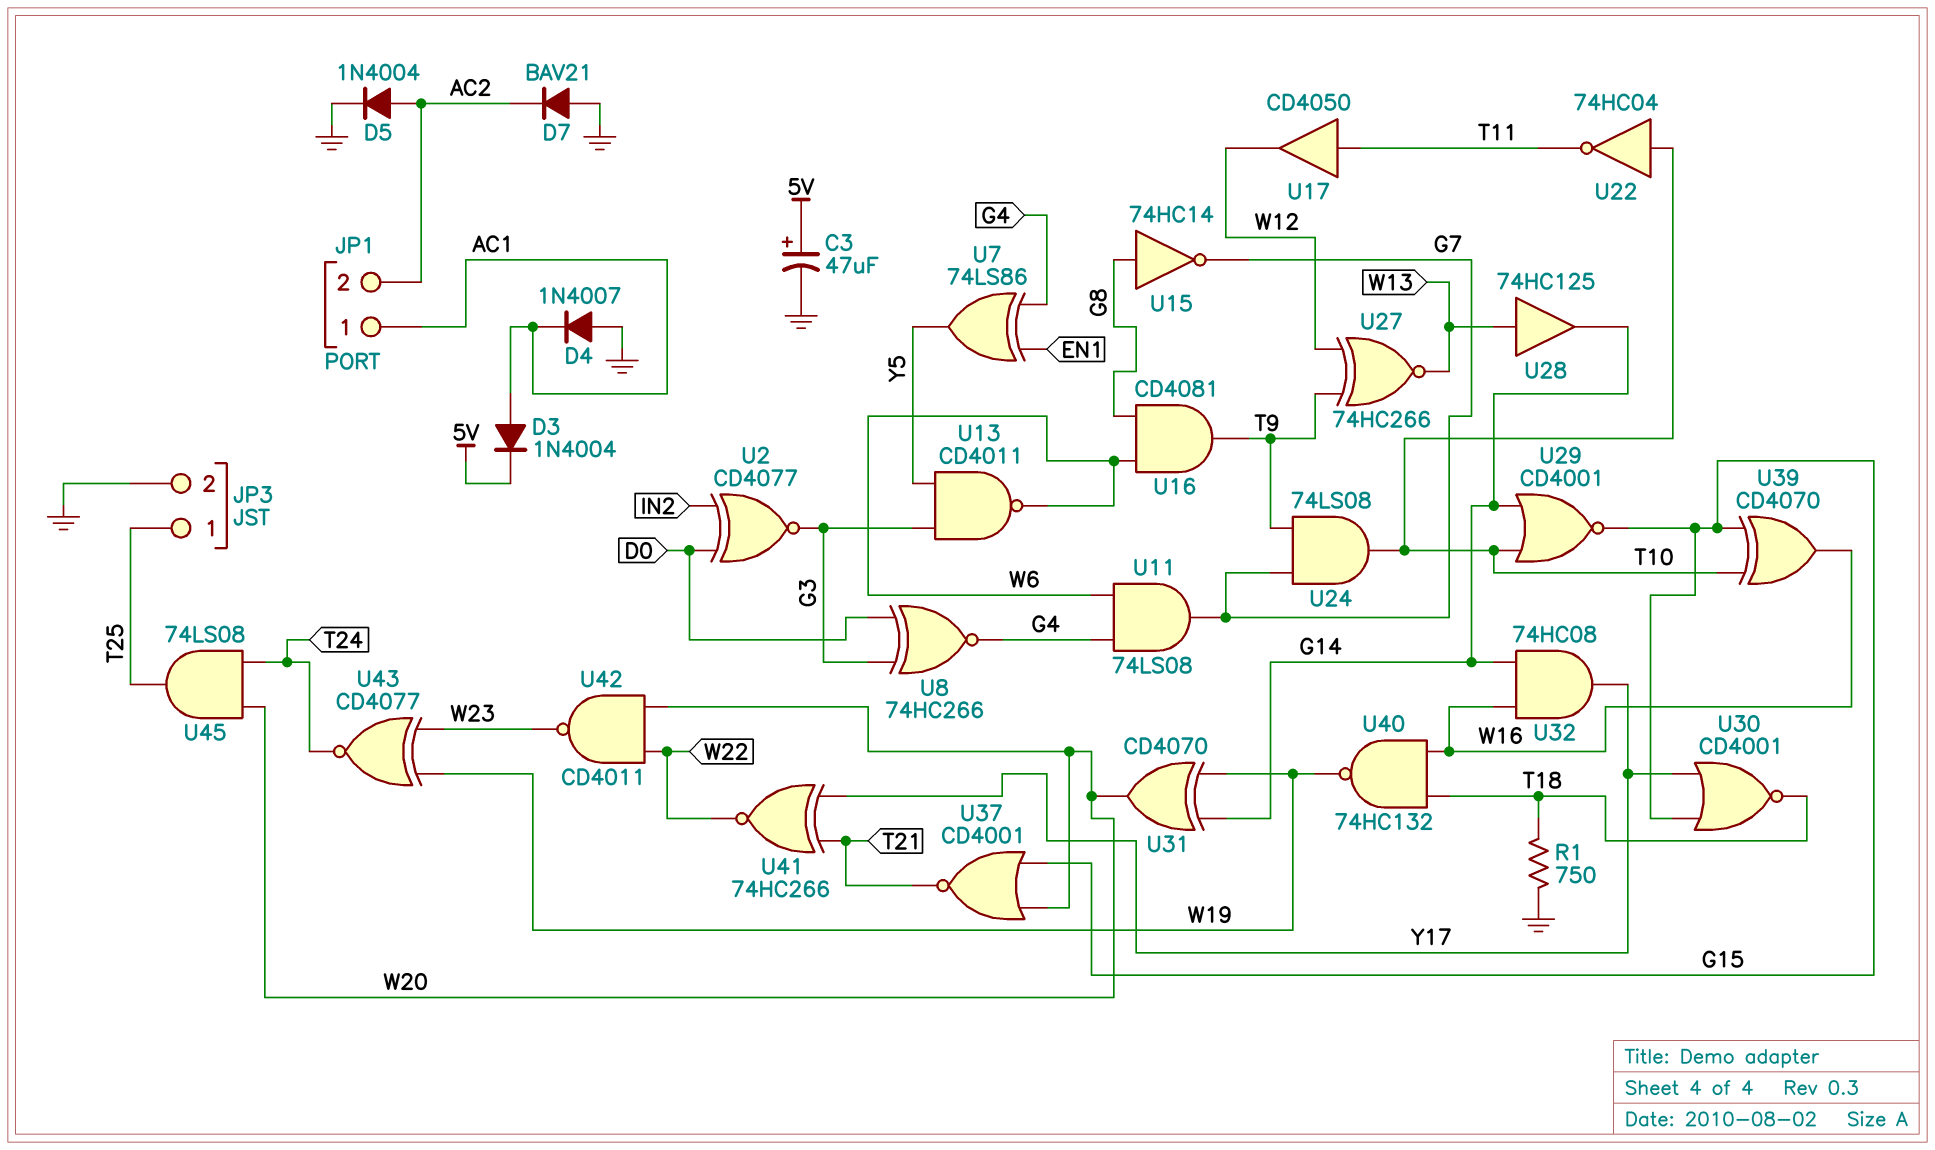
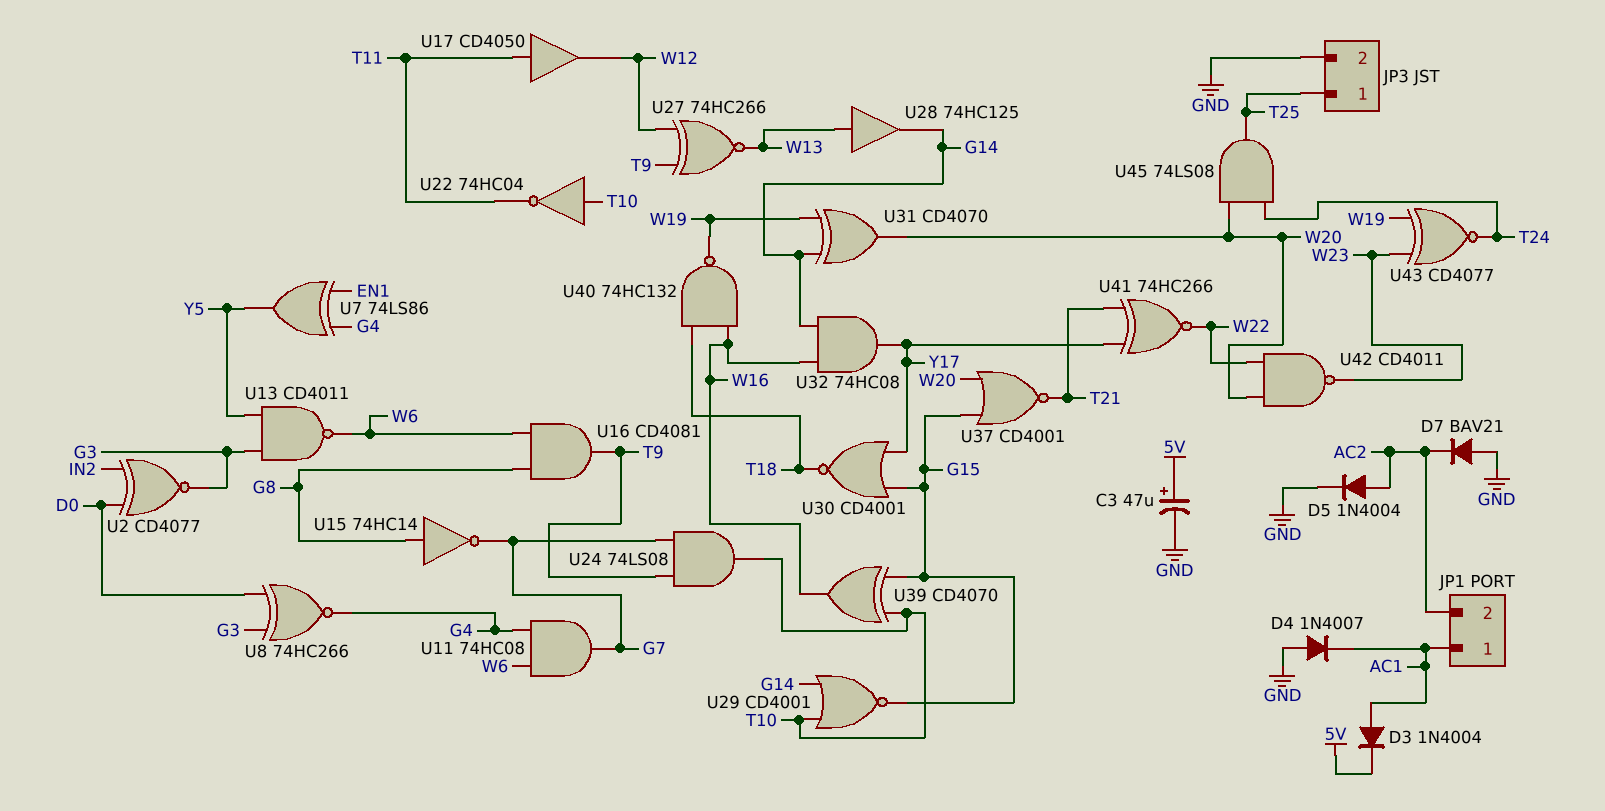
R1: 750 (GND, T18) -> none
U11: AND 74LS08 (in G4, in W6, out G7) -> AND 74HC08 (in G4, in W6, out G7)

